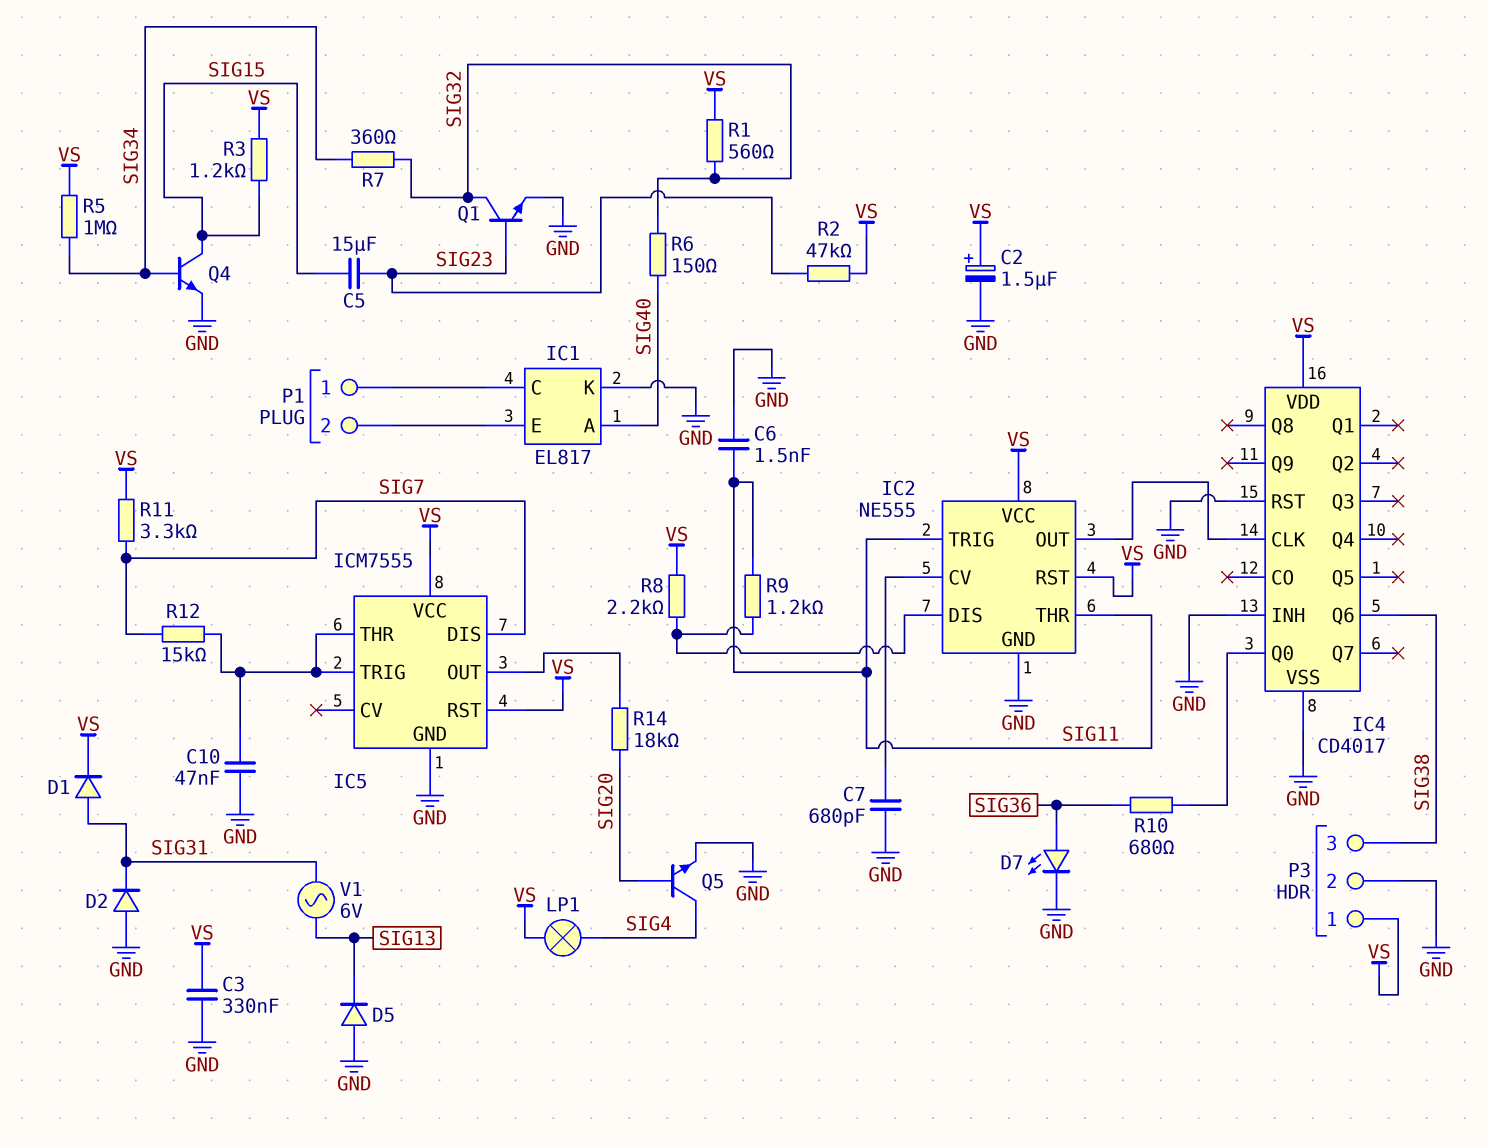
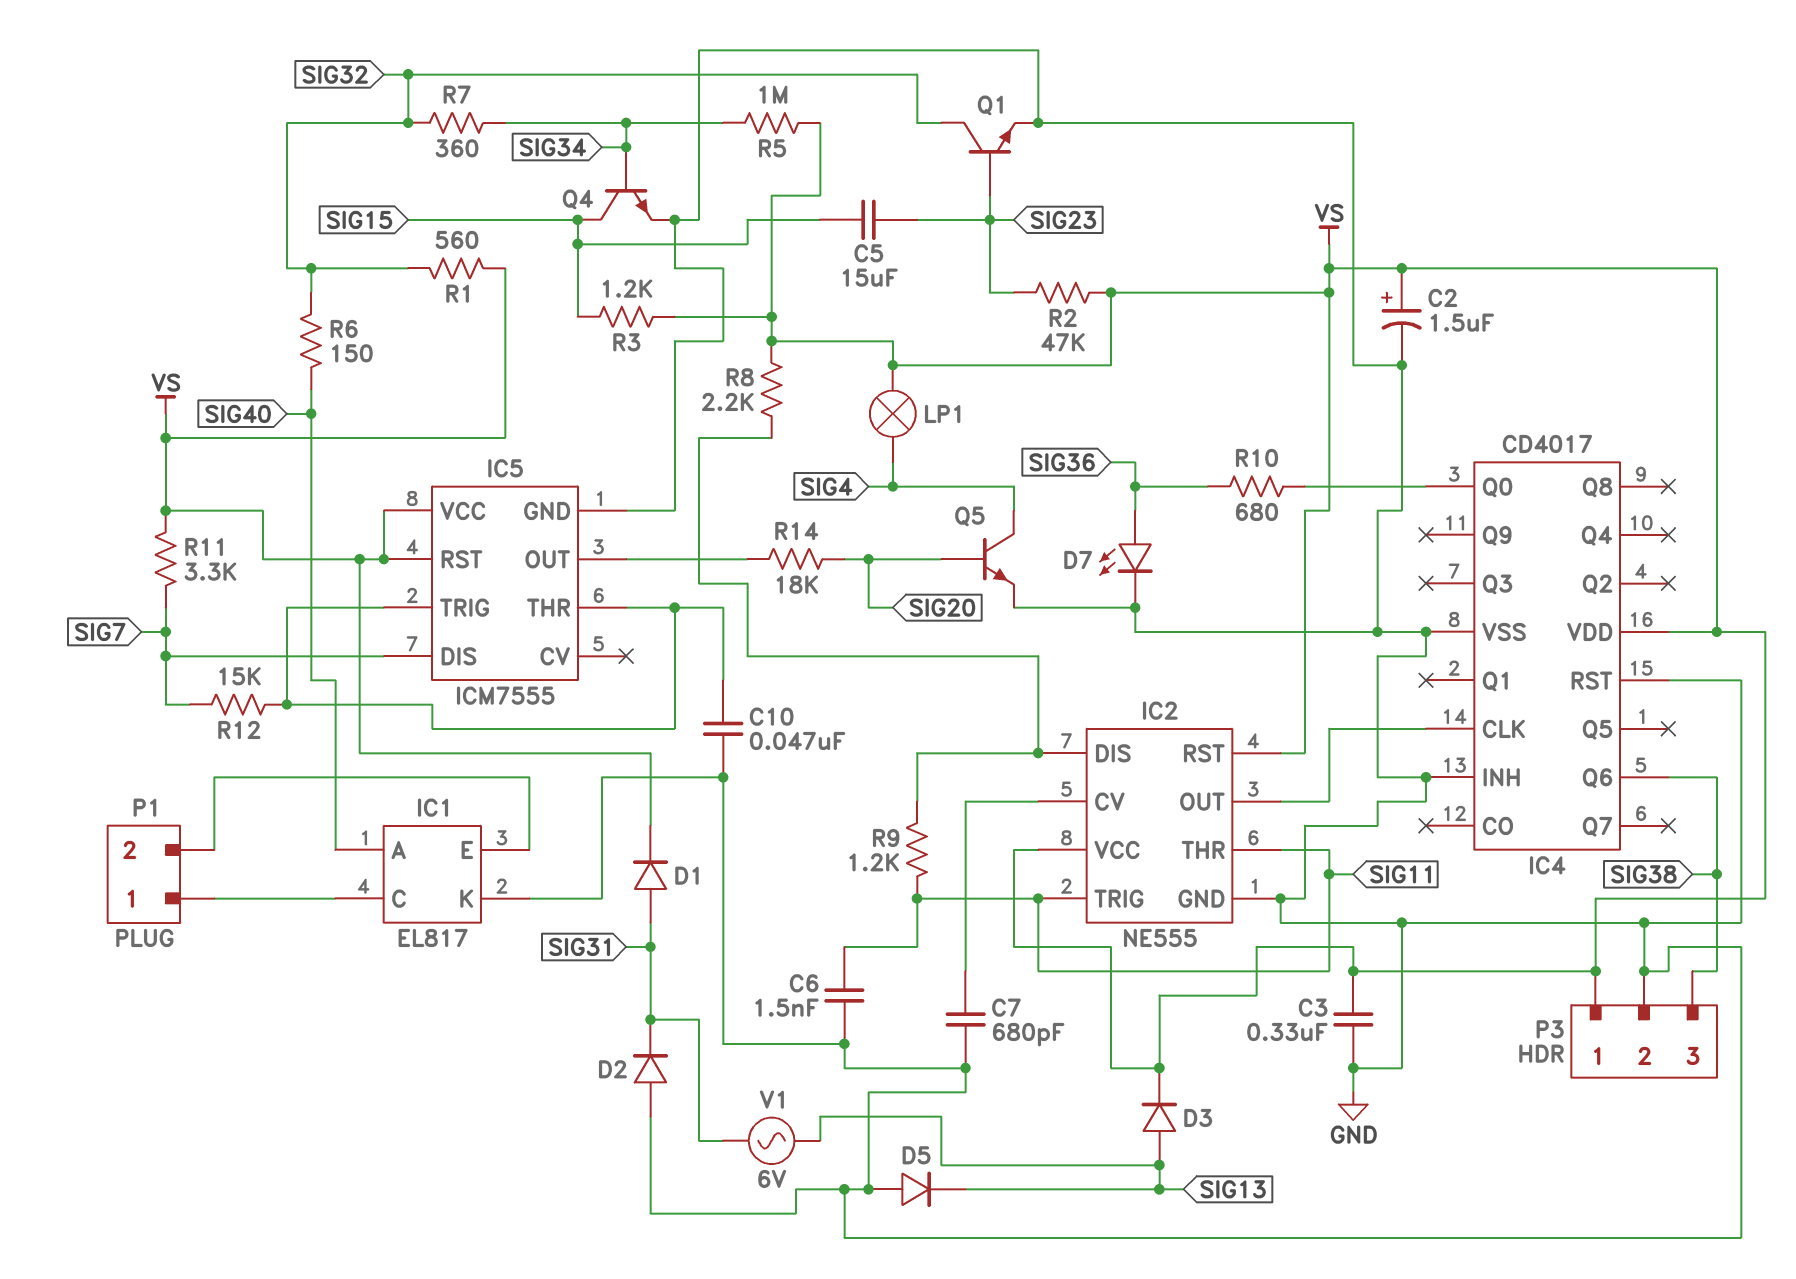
D3: none -> diode (A SIG13, K VS)

